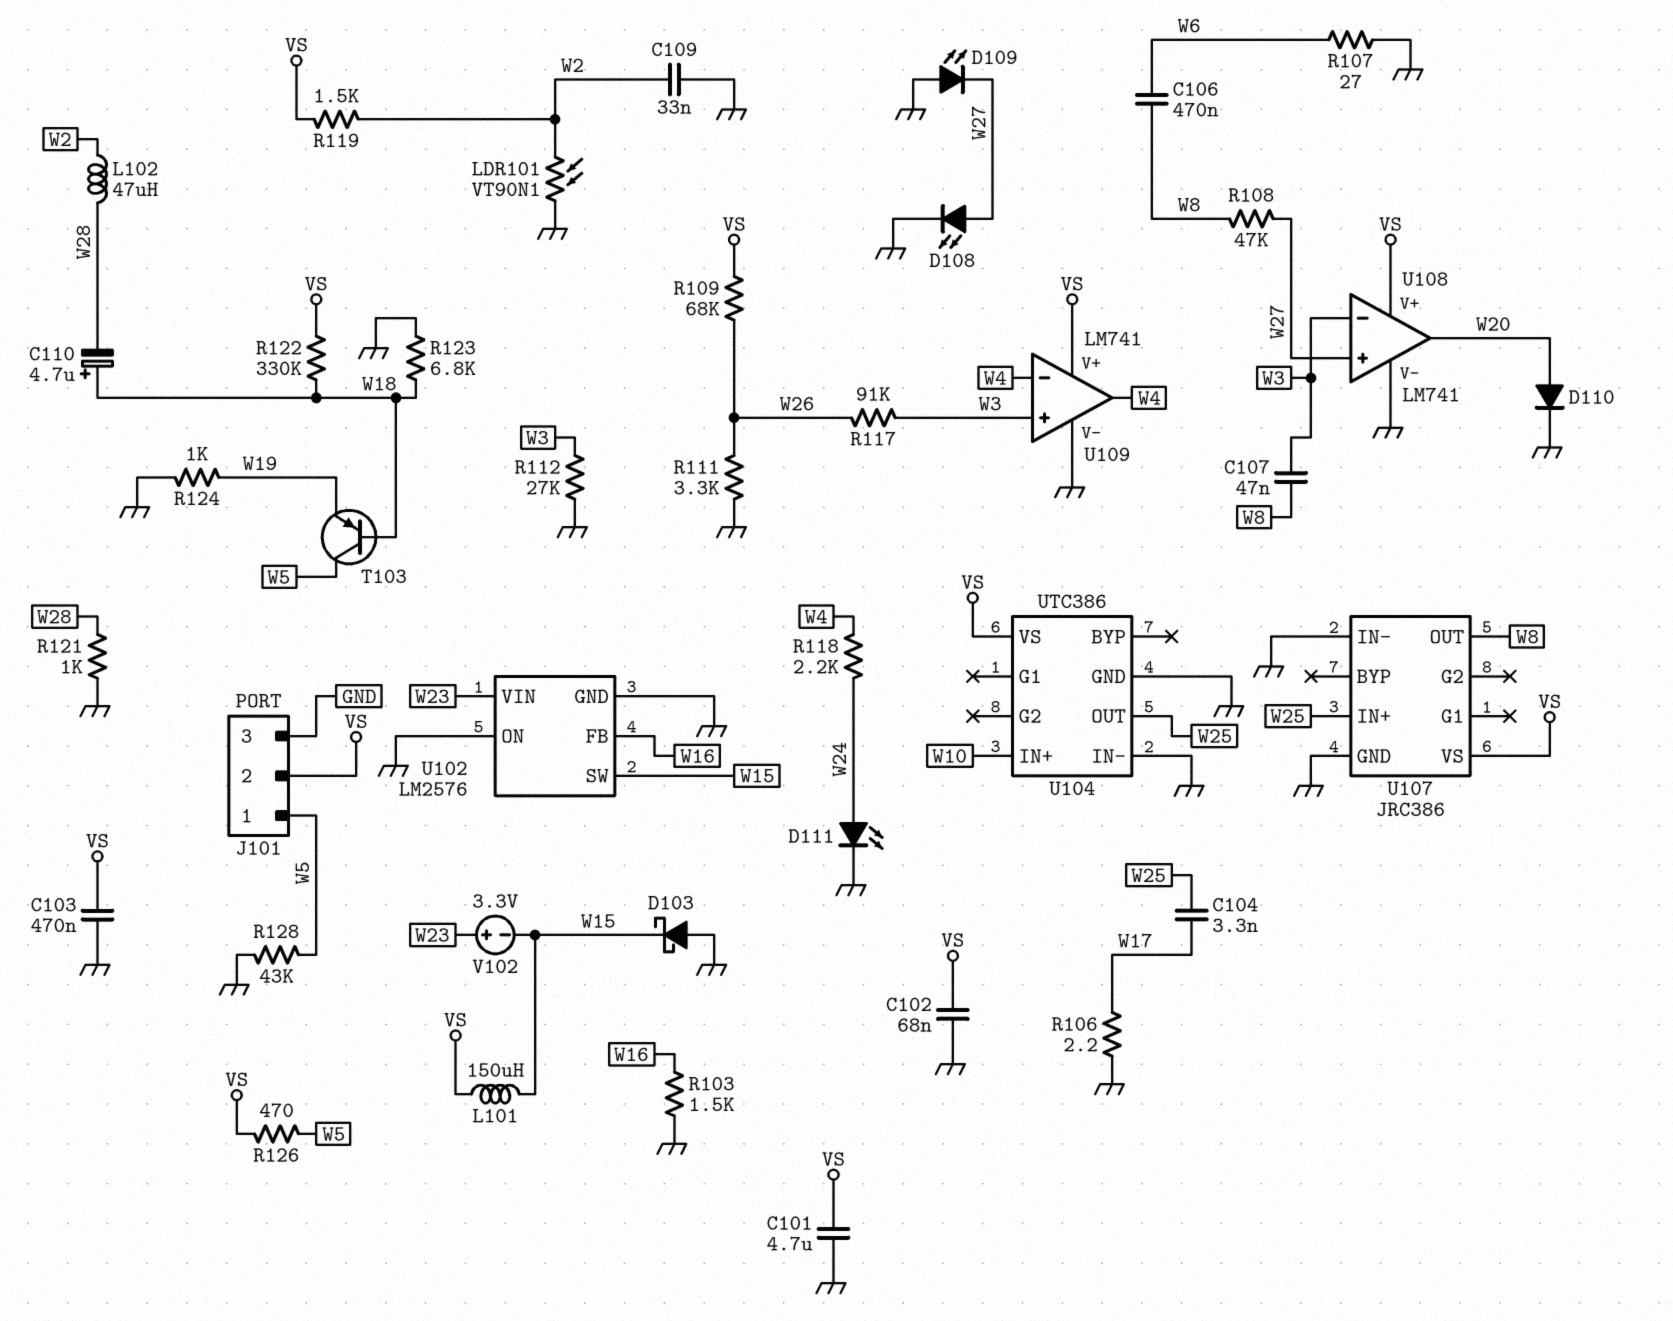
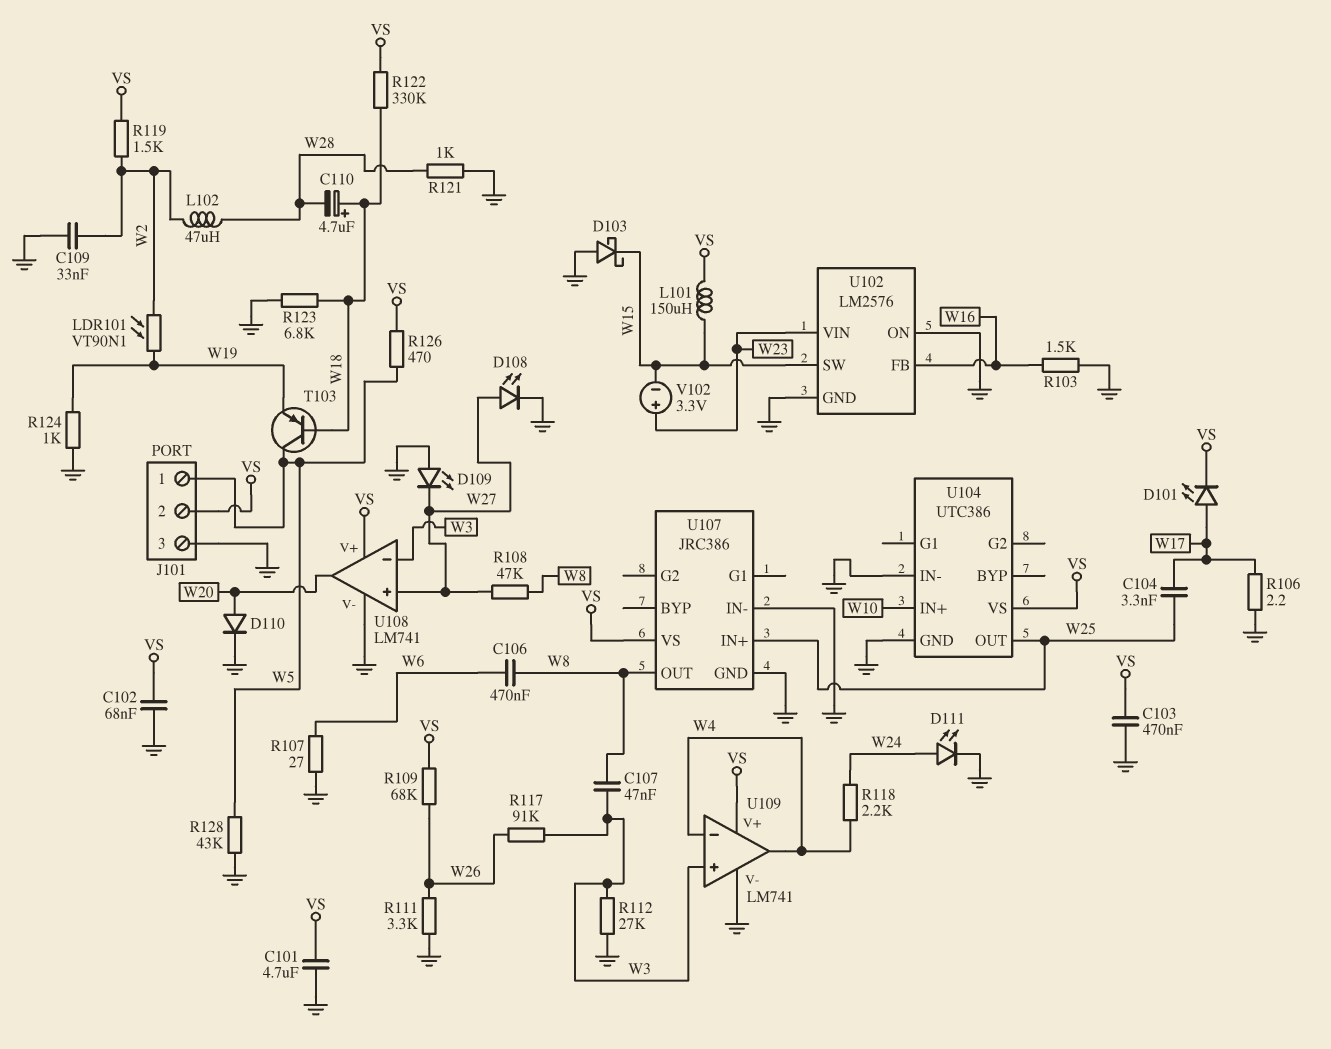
D101: none -> LED (A W17, K VS)
LDR101: VT90N1 (GND, W2) -> VT90N1 (W2, W19)

